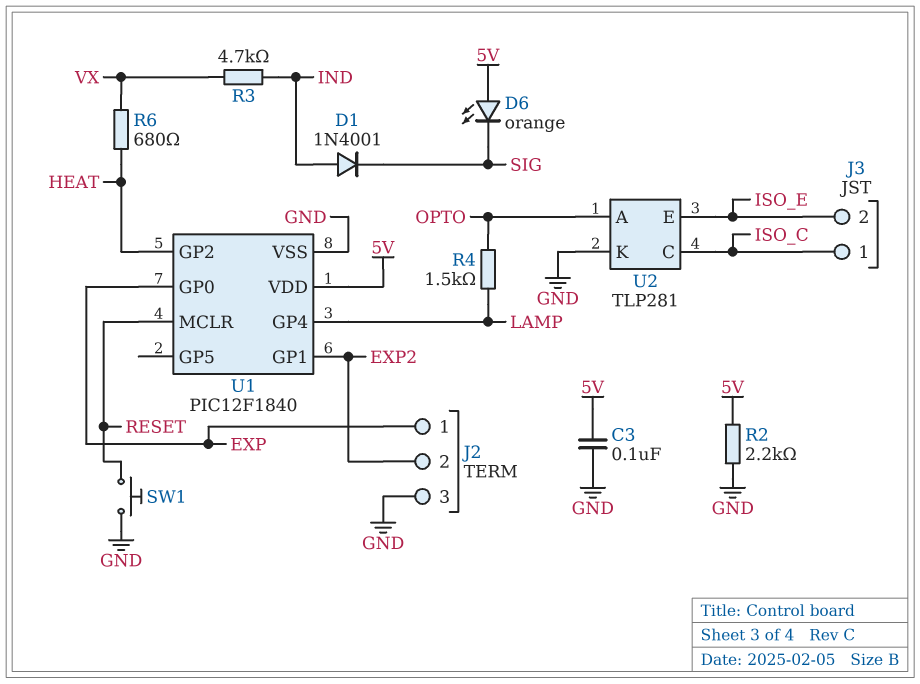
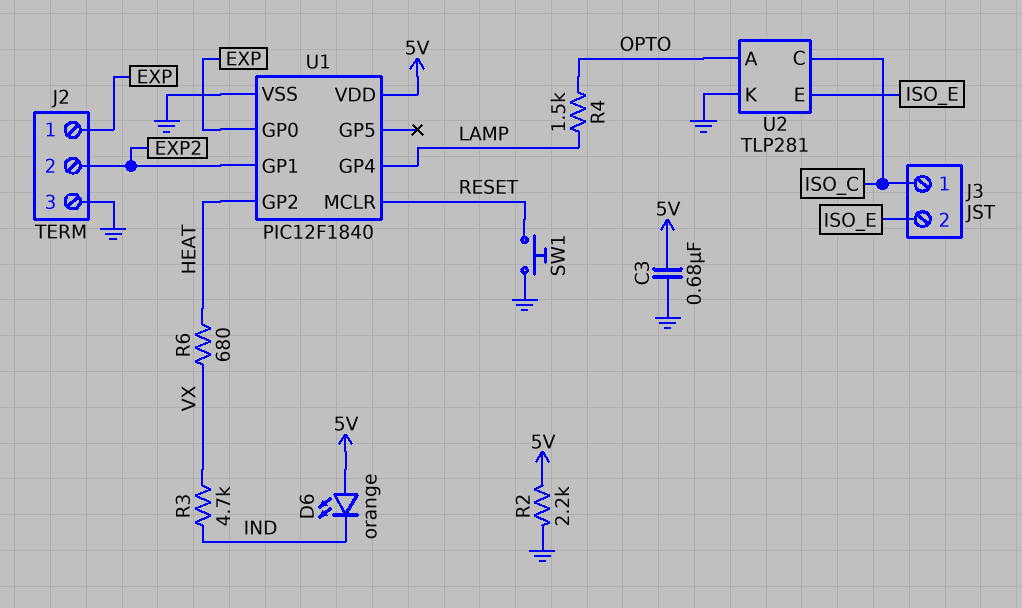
C3: 100nF (5V, GND) -> 680nF (5V, GND)
D1: diode 1N4001 (A IND, K SIG) -> none
D6: LED orange (A 5V, K SIG) -> LED orange (A 5V, K IND)

